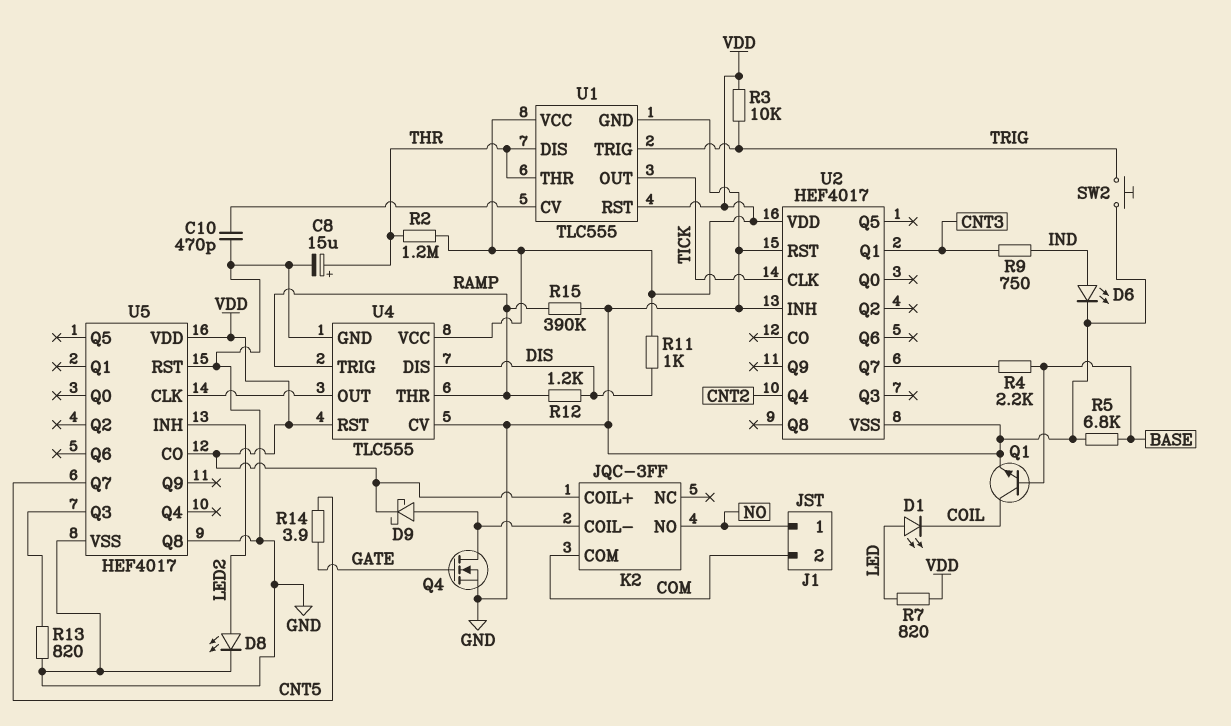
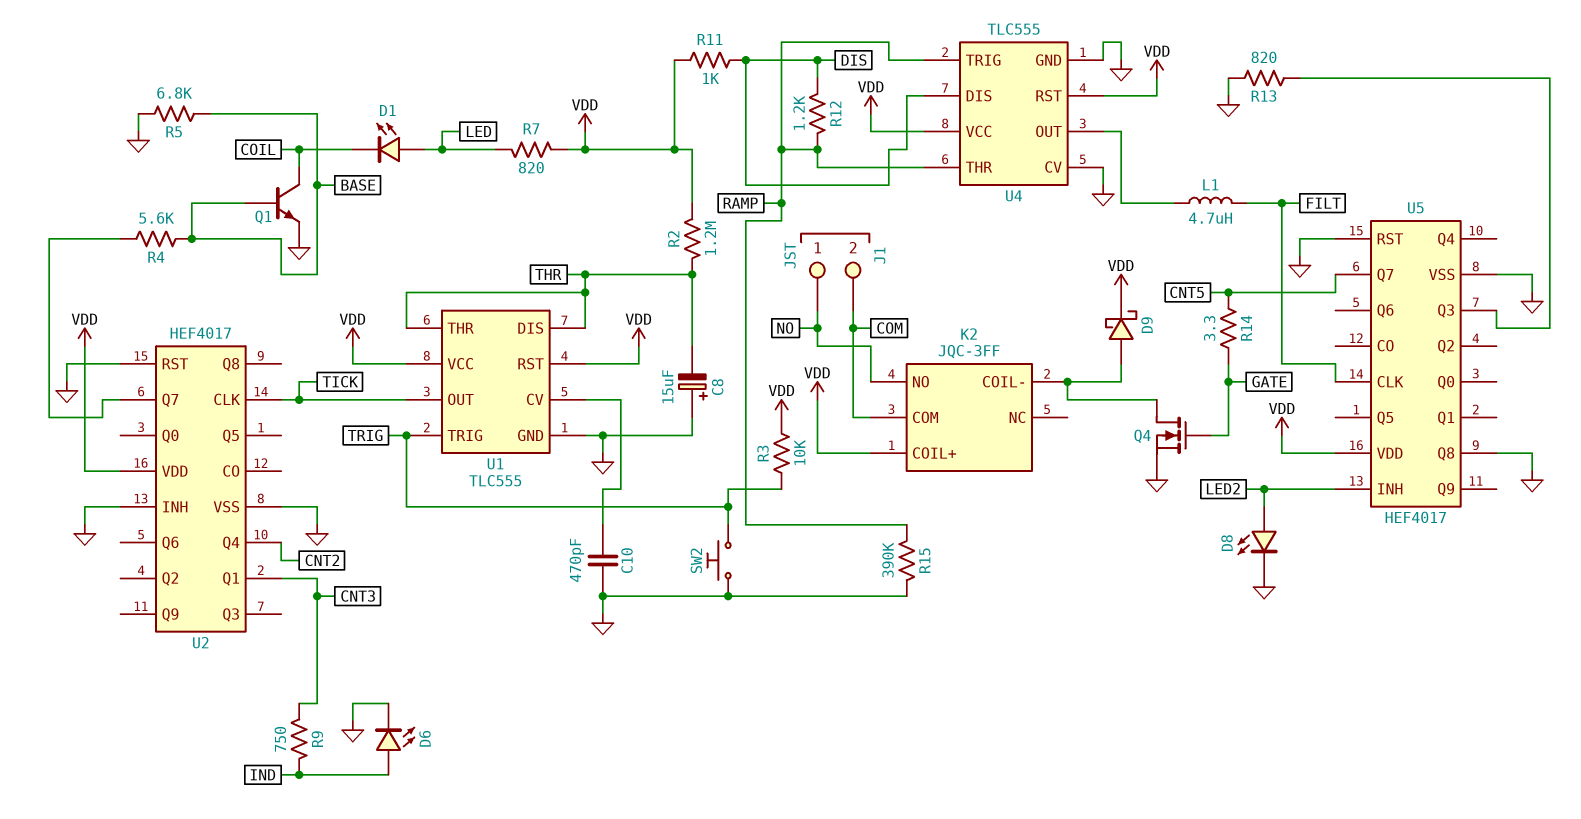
C8: 15uF (plus THR, minus GND) -> 15uF (plus GND, minus THR)
L1: none -> 4.7uH (FILT, U4/OUT)
R4: 2.2k (BASE, U2/Q7) -> 5.6k (BASE, U2/Q7)
R14: 3.9 (CNT5, GATE) -> 3.3 (CNT5, GATE)
U5 pin CLK: U4/OUT -> FILT
U5 pin CO: VDD -> none

